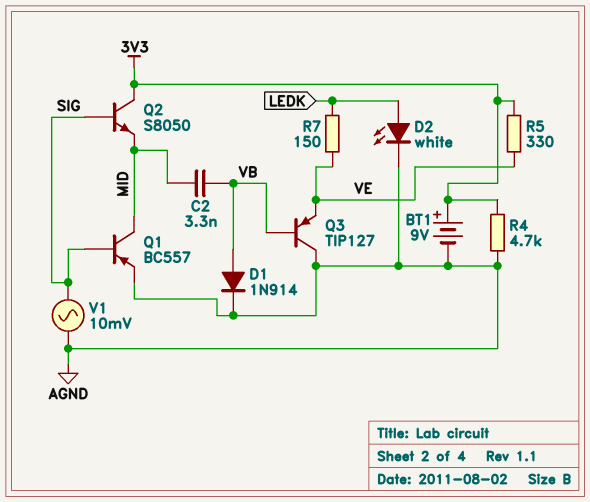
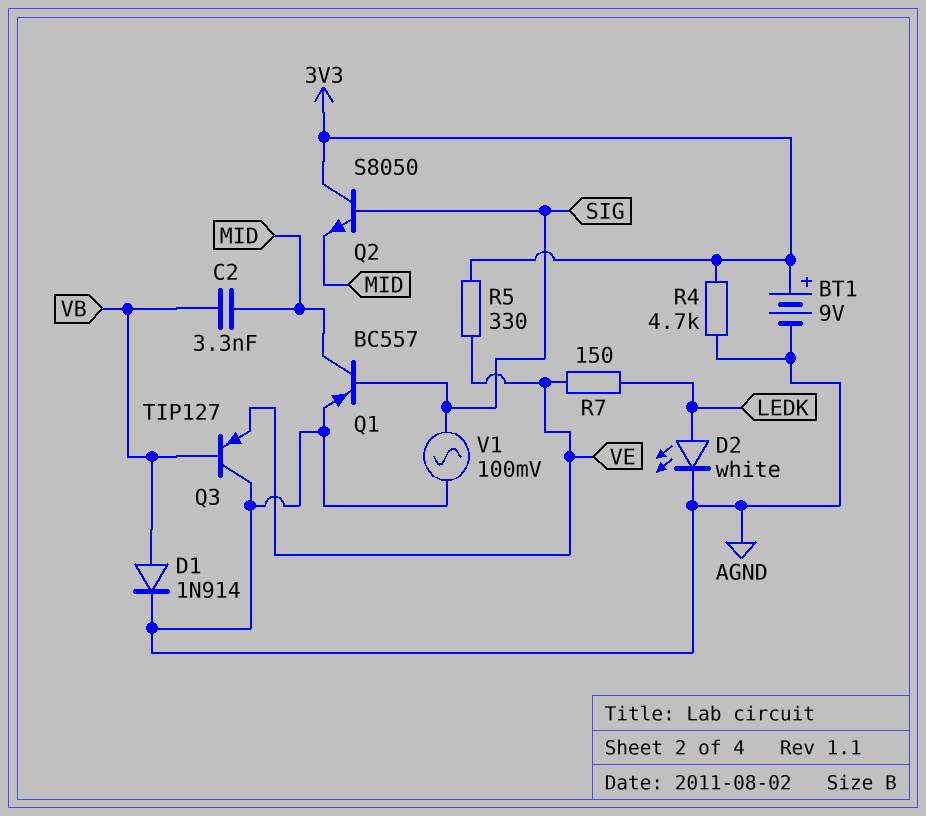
V1: AC 10mV (AGND, SIG) -> AC 100mV (AGND, SIG)

